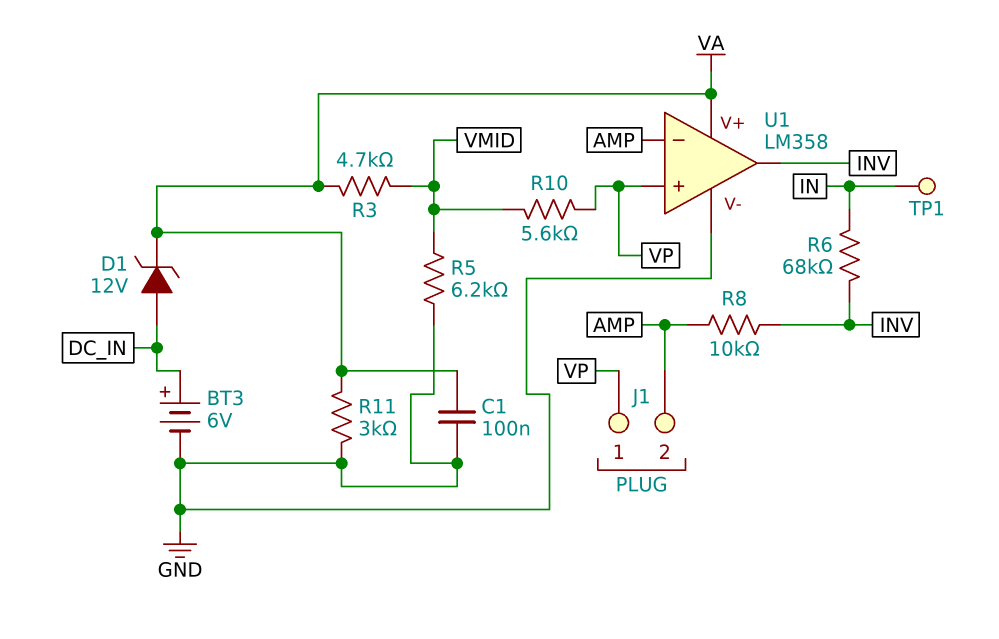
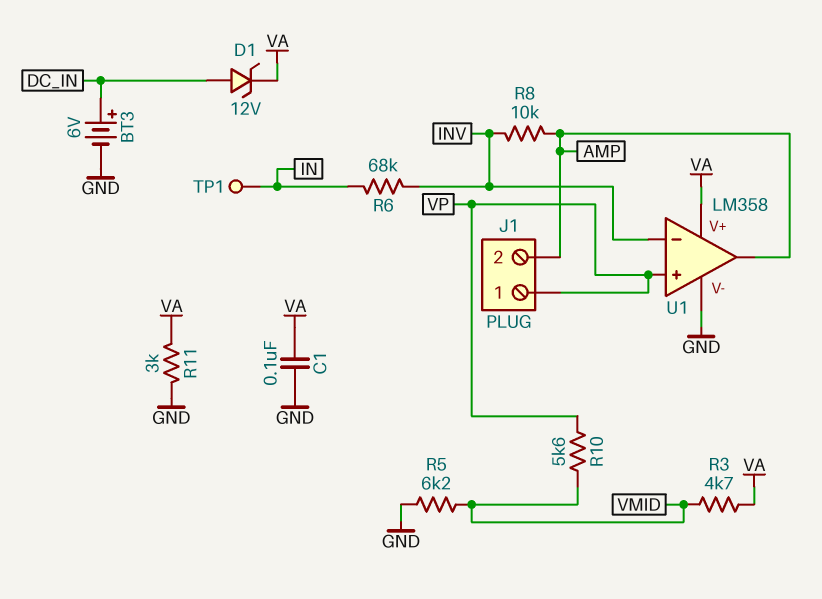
U1 pin in-: AMP -> INV
U1 pin out: INV -> AMP

